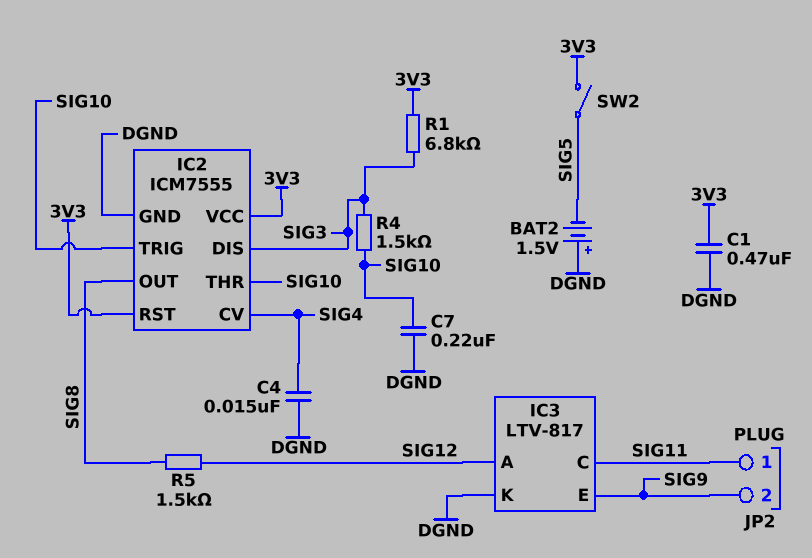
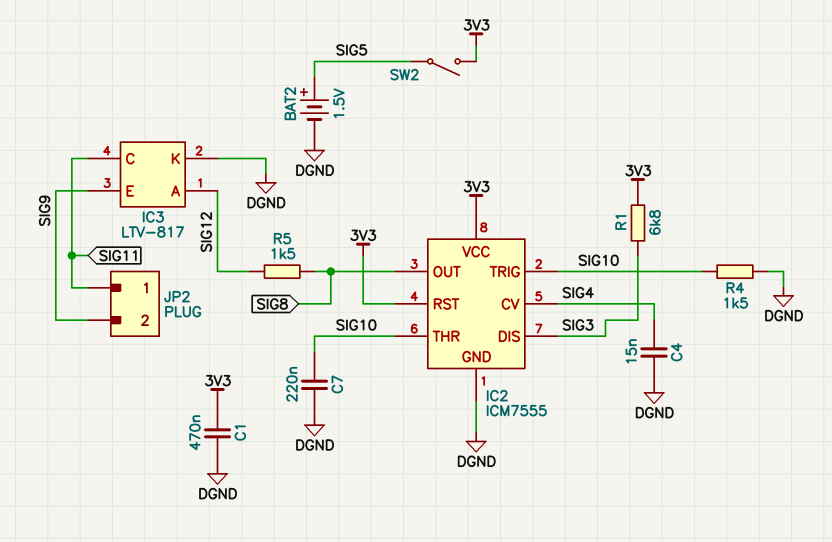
BAT2: 1.5V (plus DGND, minus SIG5) -> 1.5V (plus SIG5, minus DGND)
R4: 1.5k (SIG3, SIG10) -> 1.5k (DGND, SIG10)

